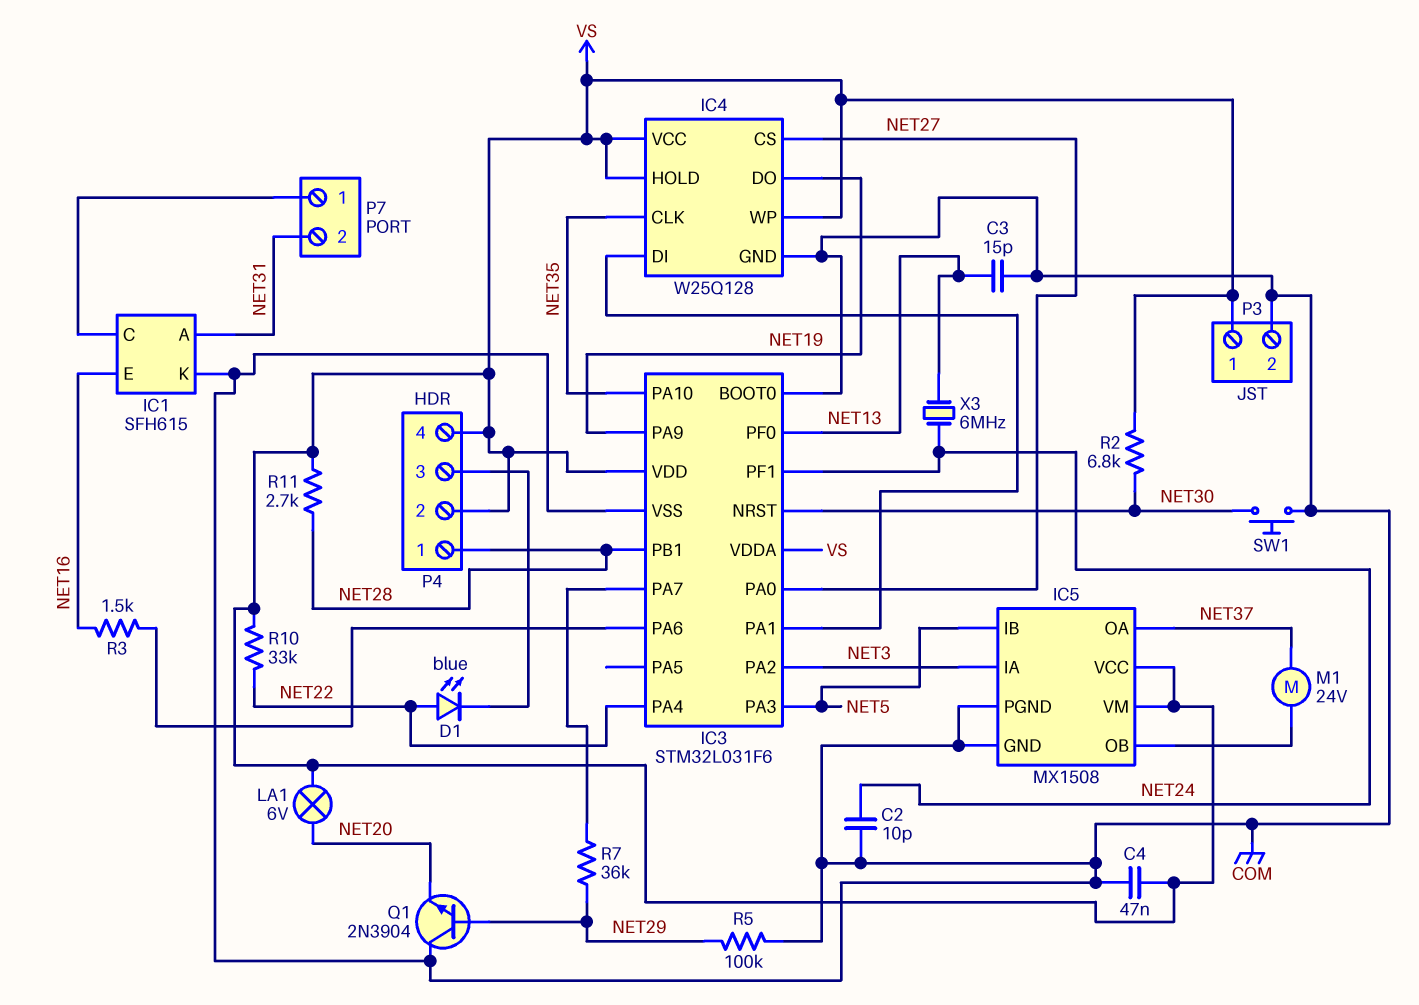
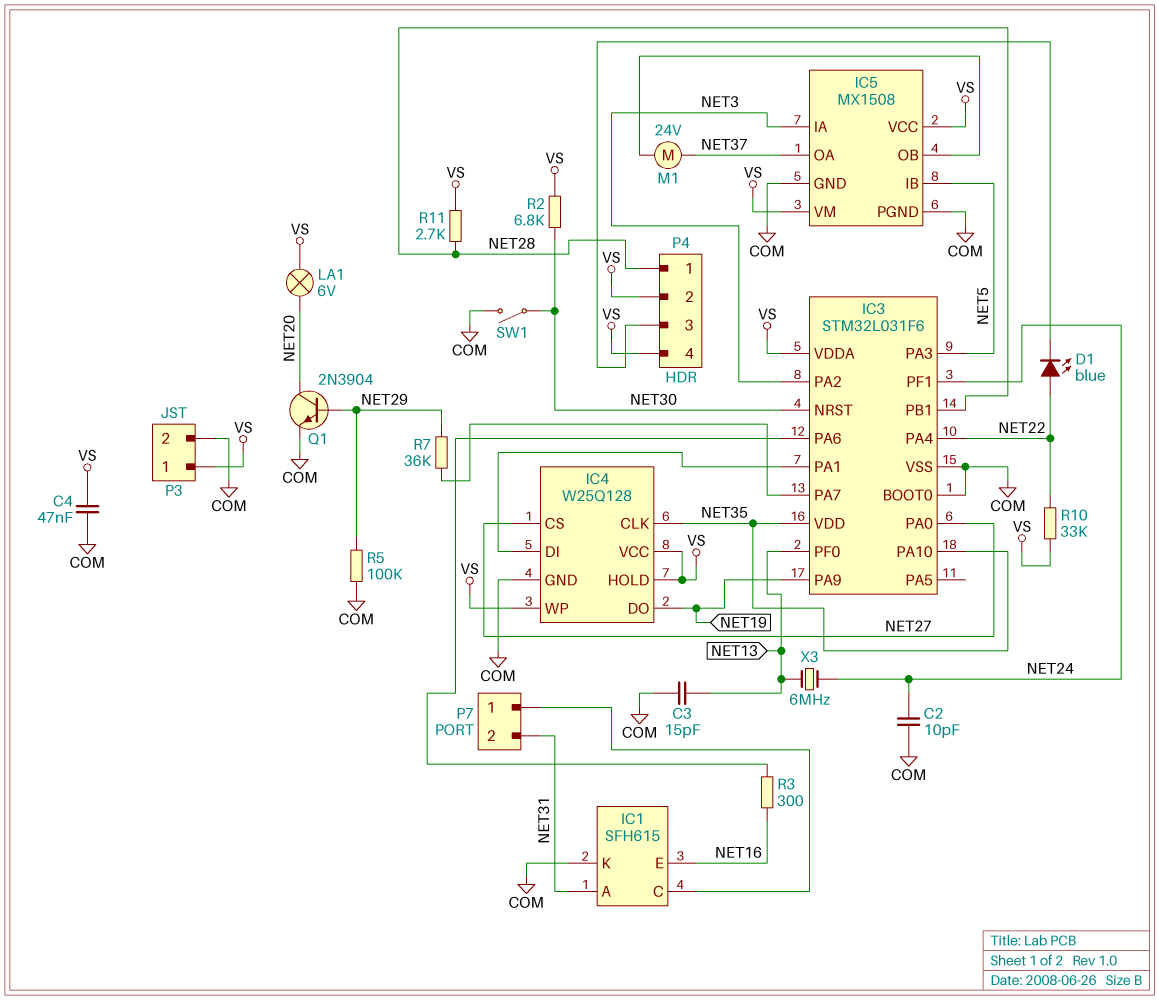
IC3 pin VDD: VS -> NET35
Q1: NPN 2N3904 (B NET29, C COM, E NET20) -> NPN 2N3904 (B NET29, C NET20, E COM)
R3: 1.5k (IC3/PA6, NET16) -> 300 (IC3/PA6, NET16)
SW1: button (COM, NET30) -> switch (COM, NET30)

